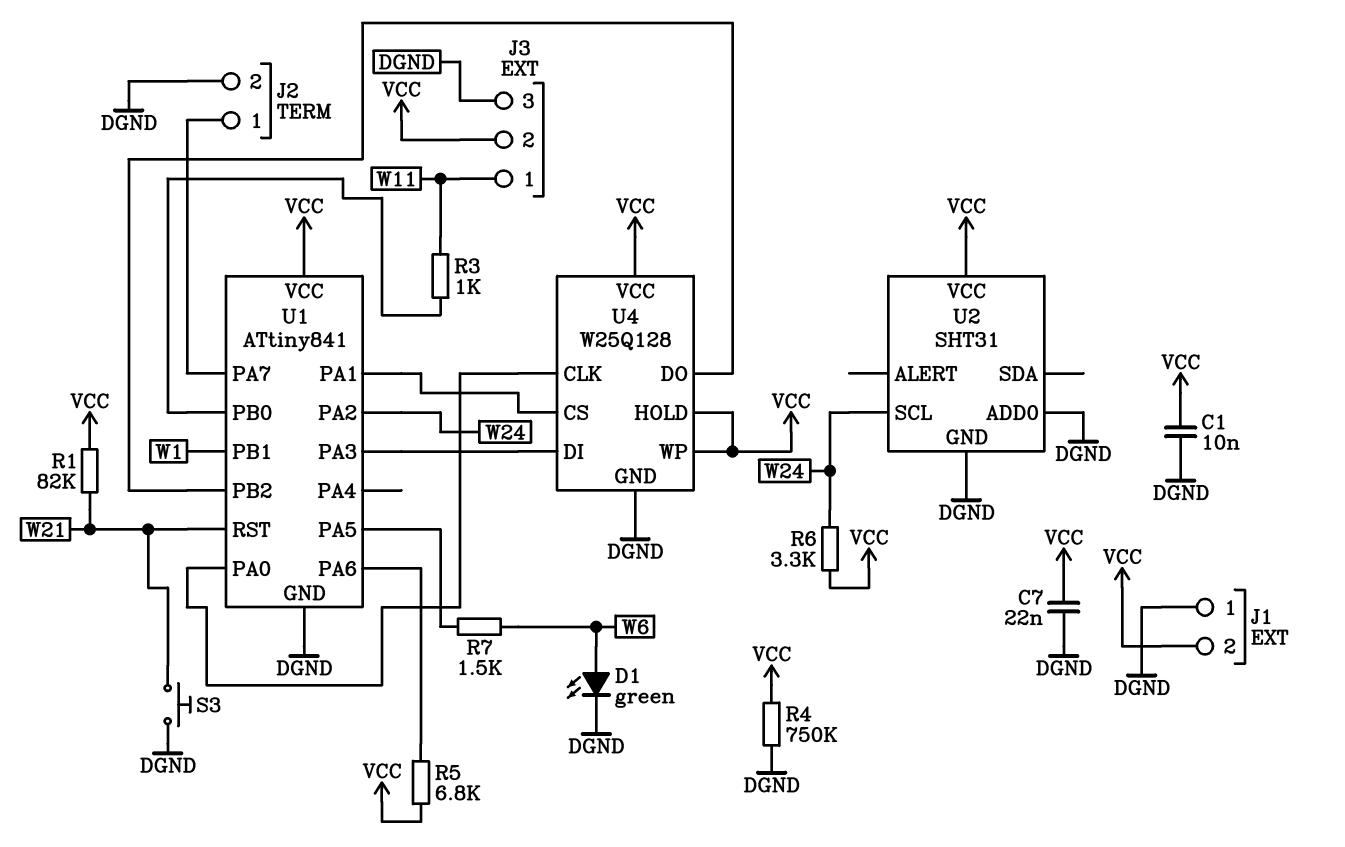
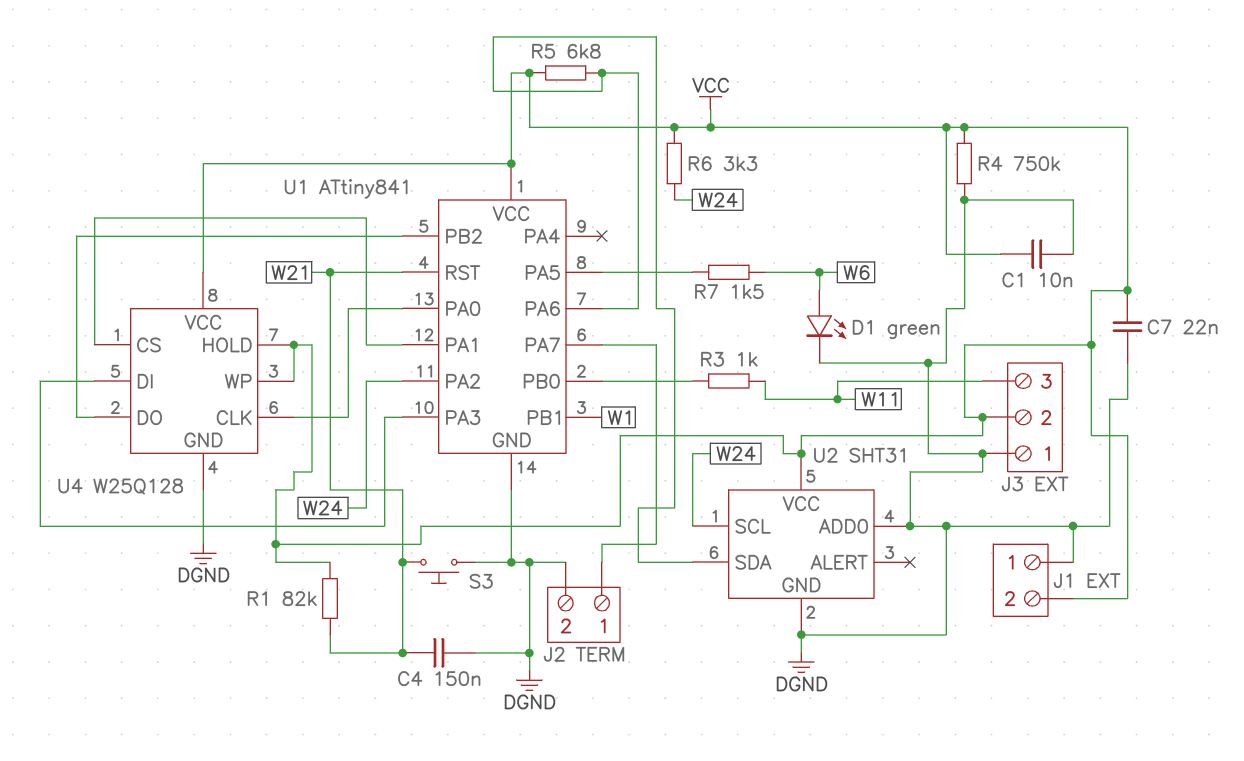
C4: none -> 150nF (DGND, W21)
J3 pin 1: W11 -> DGND
J3 pin 3: DGND -> W11
U2 pin SDA: none -> U1/PA6

